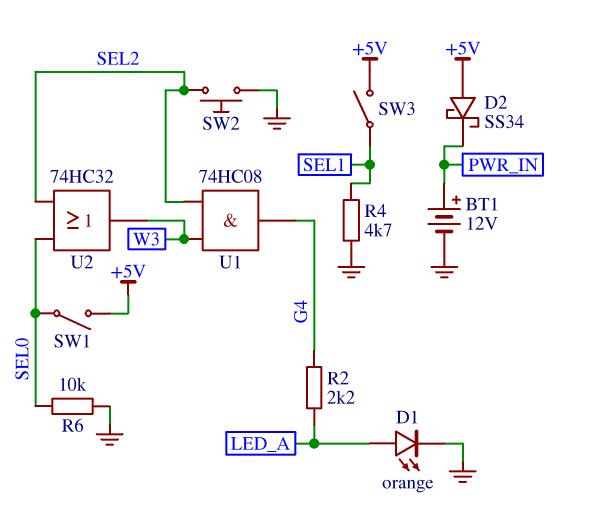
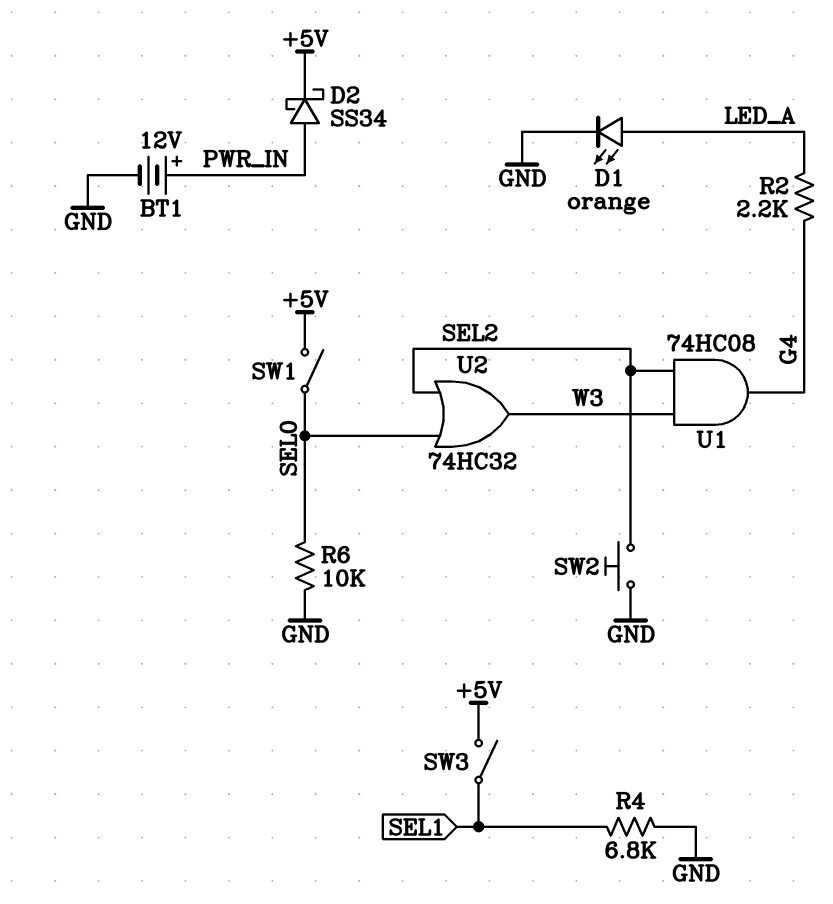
D2: schottky SS34 (A +5V, K PWR_IN) -> schottky SS34 (A PWR_IN, K +5V)
R4: 4.7k (GND, SEL1) -> 6.8k (GND, SEL1)

